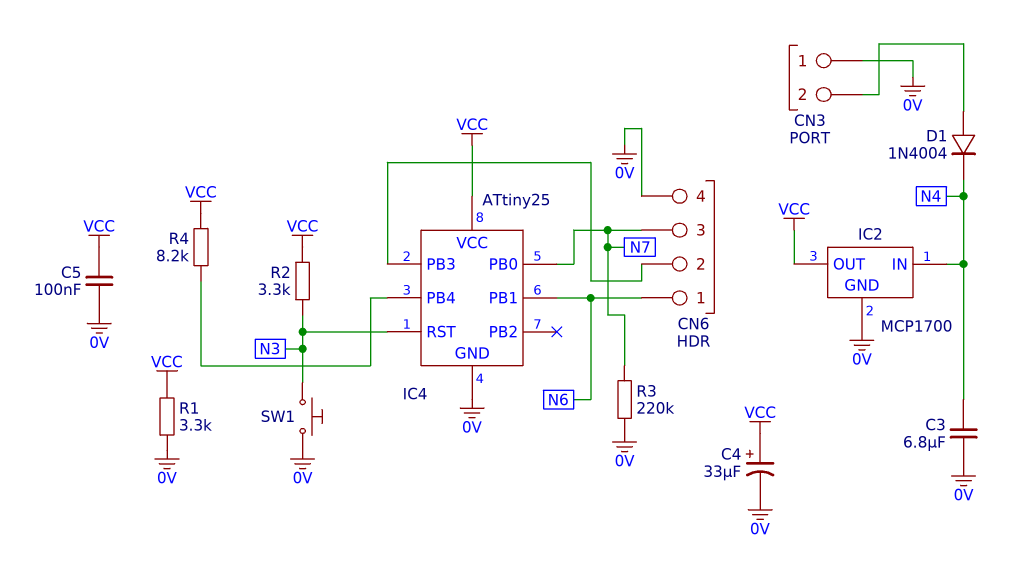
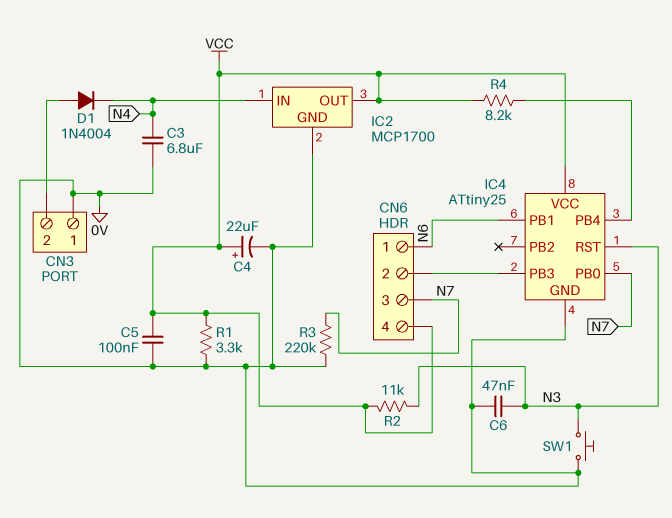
C4: 33uF (plus VCC, minus 0V) -> 22uF (plus VCC, minus 0V)
C6: none -> 47nF (0V, N3)
CN6 pin 4: 0V -> VCC
R2: 3.3k (N3, VCC) -> 11k (N3, VCC)

